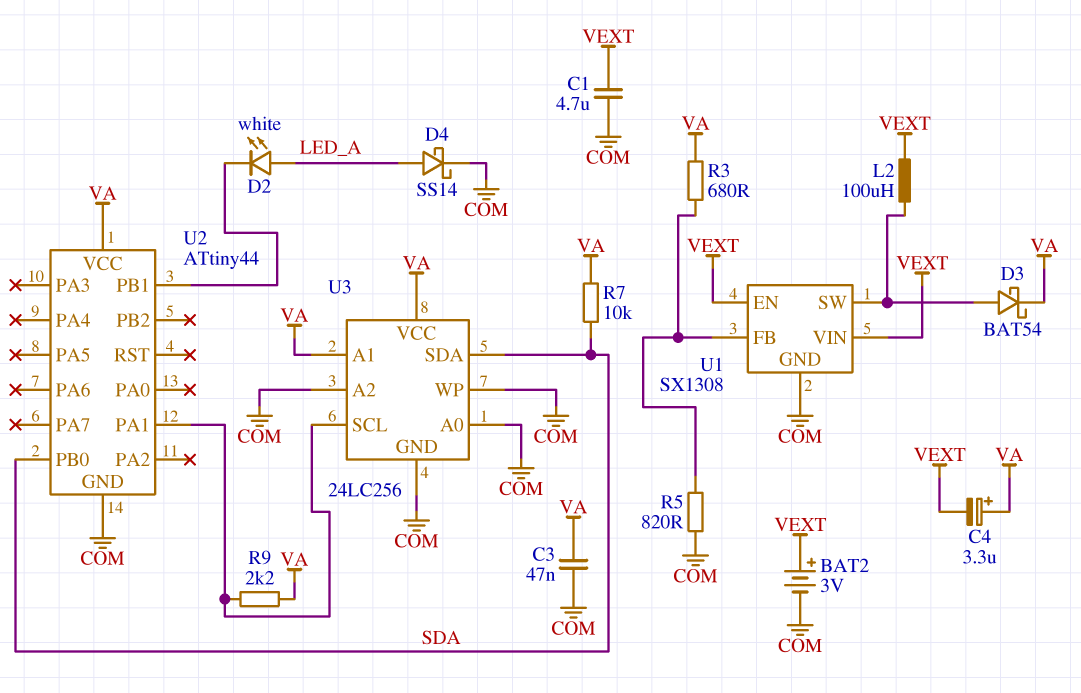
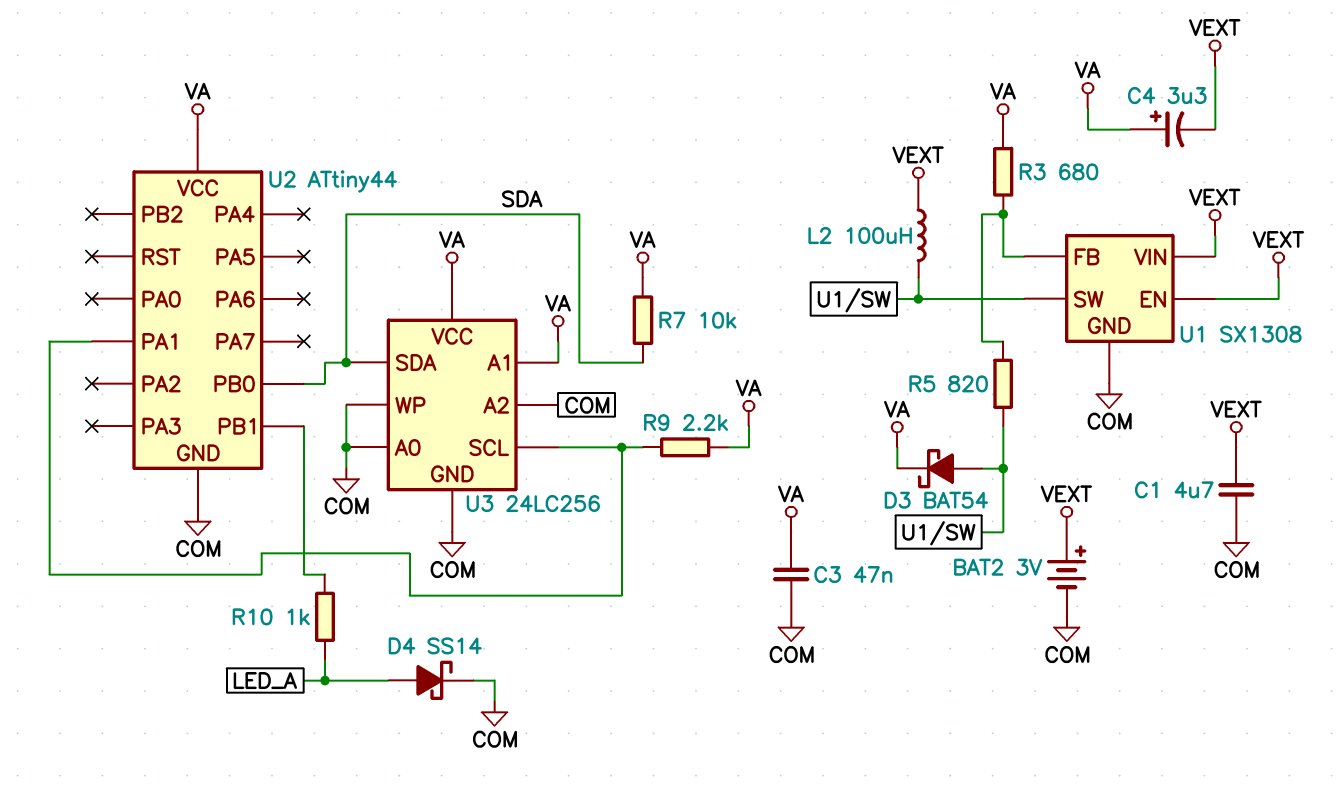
D2: LED white (A LED_A, K U2/PB1) -> none
R5: 820 (COM, U1/FB) -> 820 (U1/FB, U1/SW)
R10: none -> 1k (LED_A, U2/PB1)

